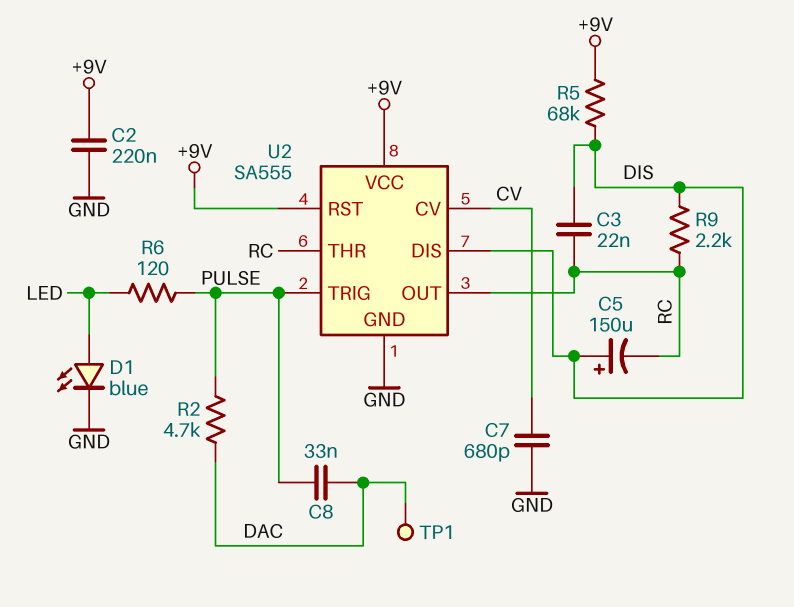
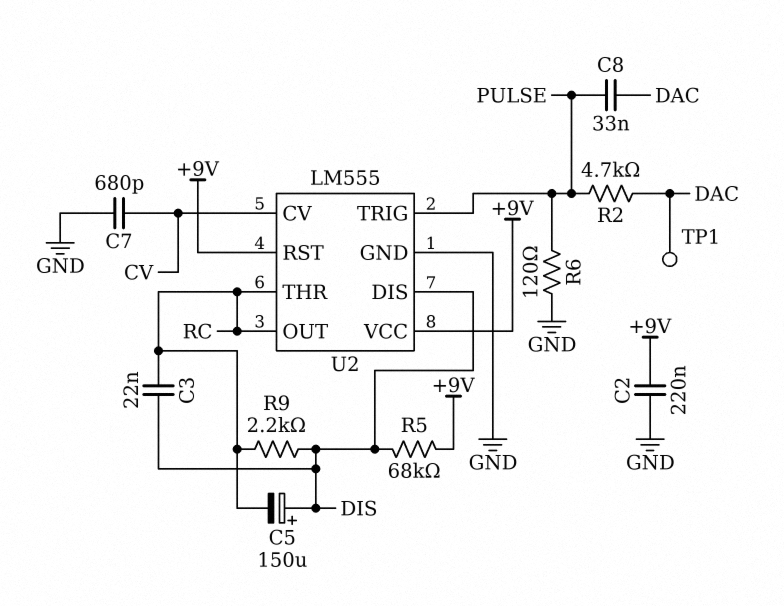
D1: LED blue (A LED, K GND) -> none
R6: 120 (LED, PULSE) -> 120 (GND, PULSE)
U2: SA555 -> LM555

